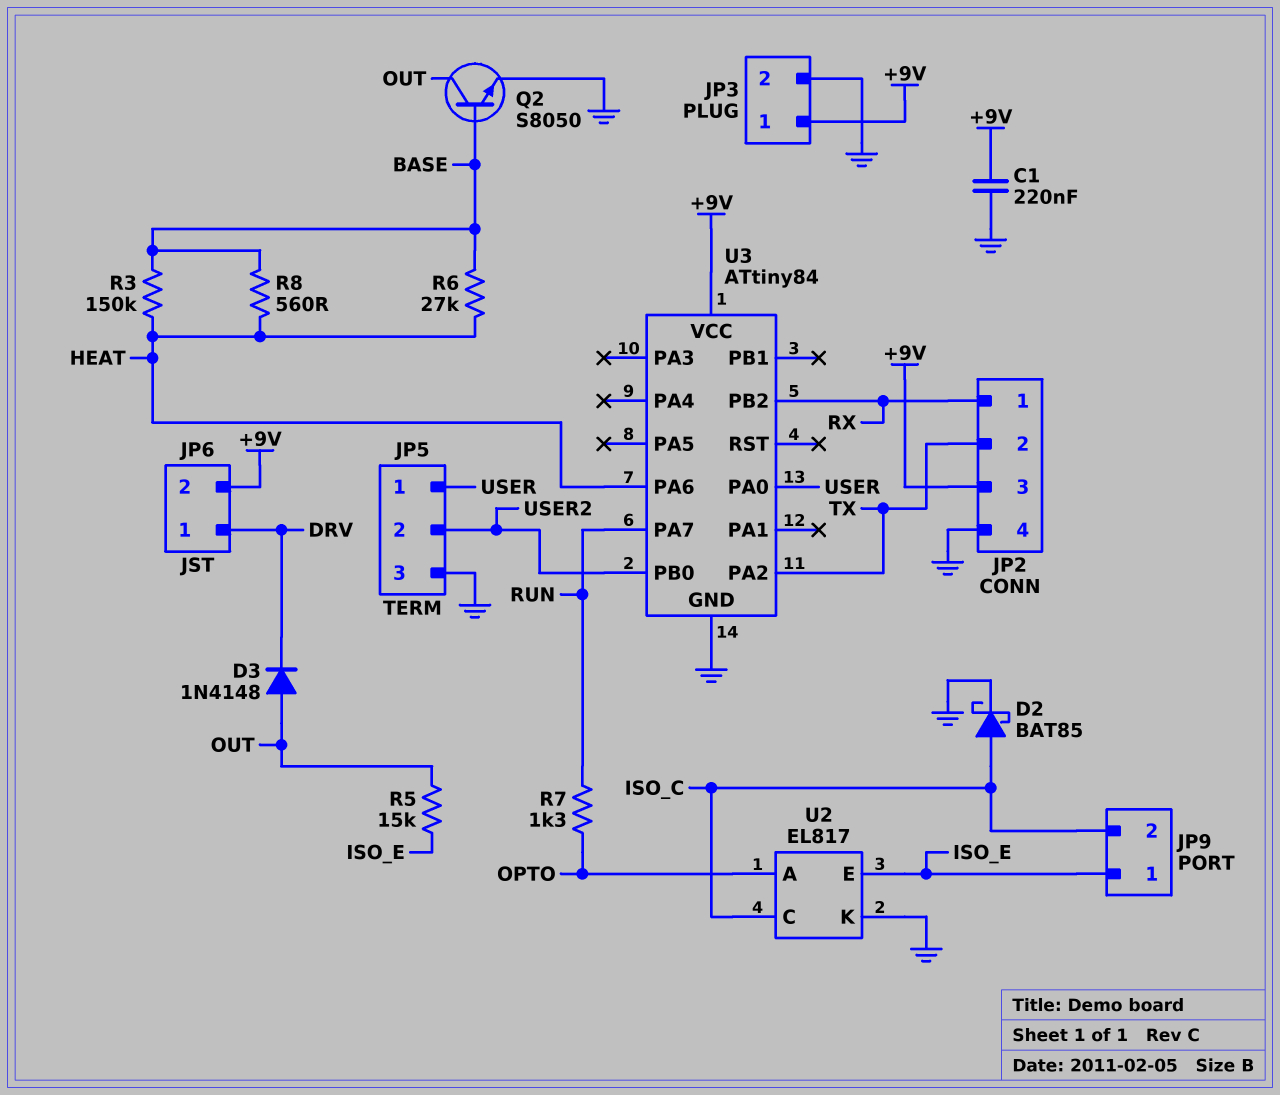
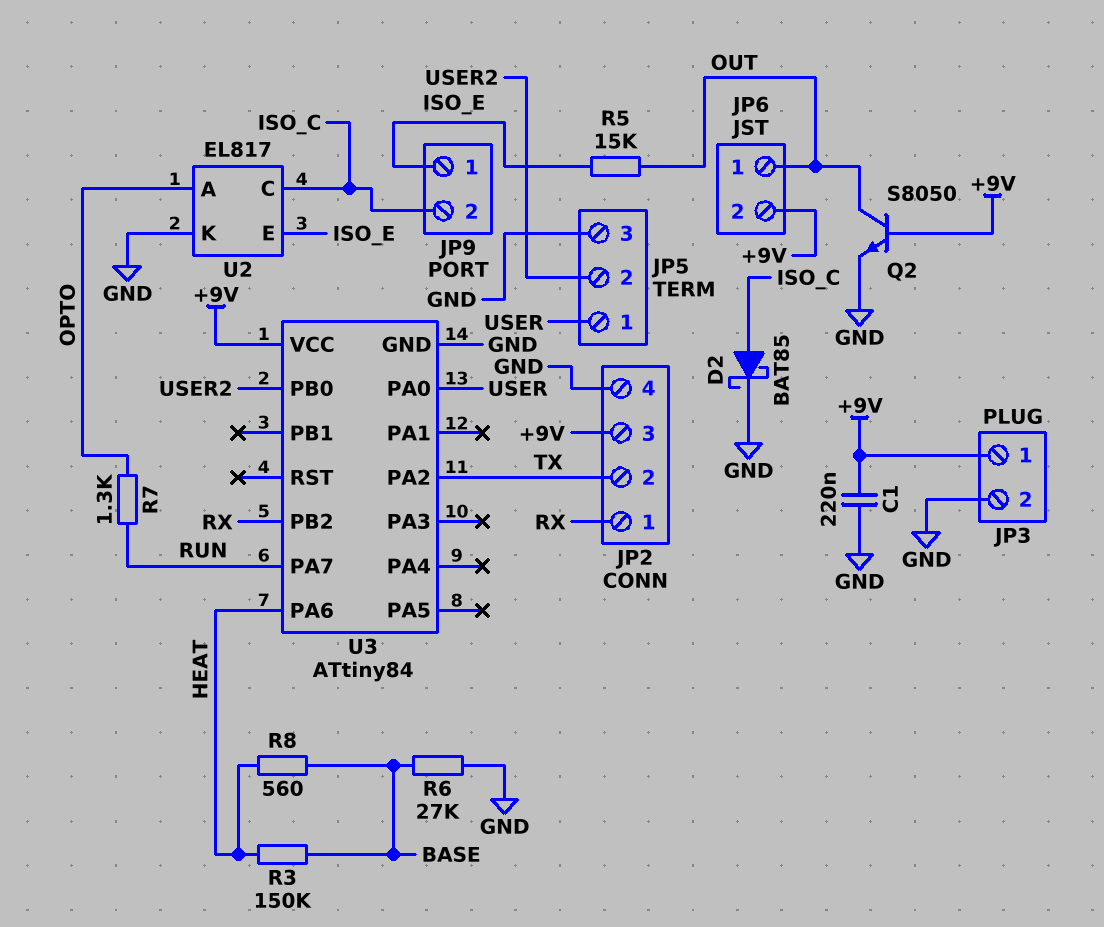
D3: diode 1N4148 (A OUT, K DRV) -> none
JP6 pin 1: DRV -> OUT
Q2: NPN S8050 (B BASE, C OUT, E GND) -> NPN S8050 (B +9V, C OUT, E GND)
R6: 27k (BASE, HEAT) -> 27k (BASE, GND)

